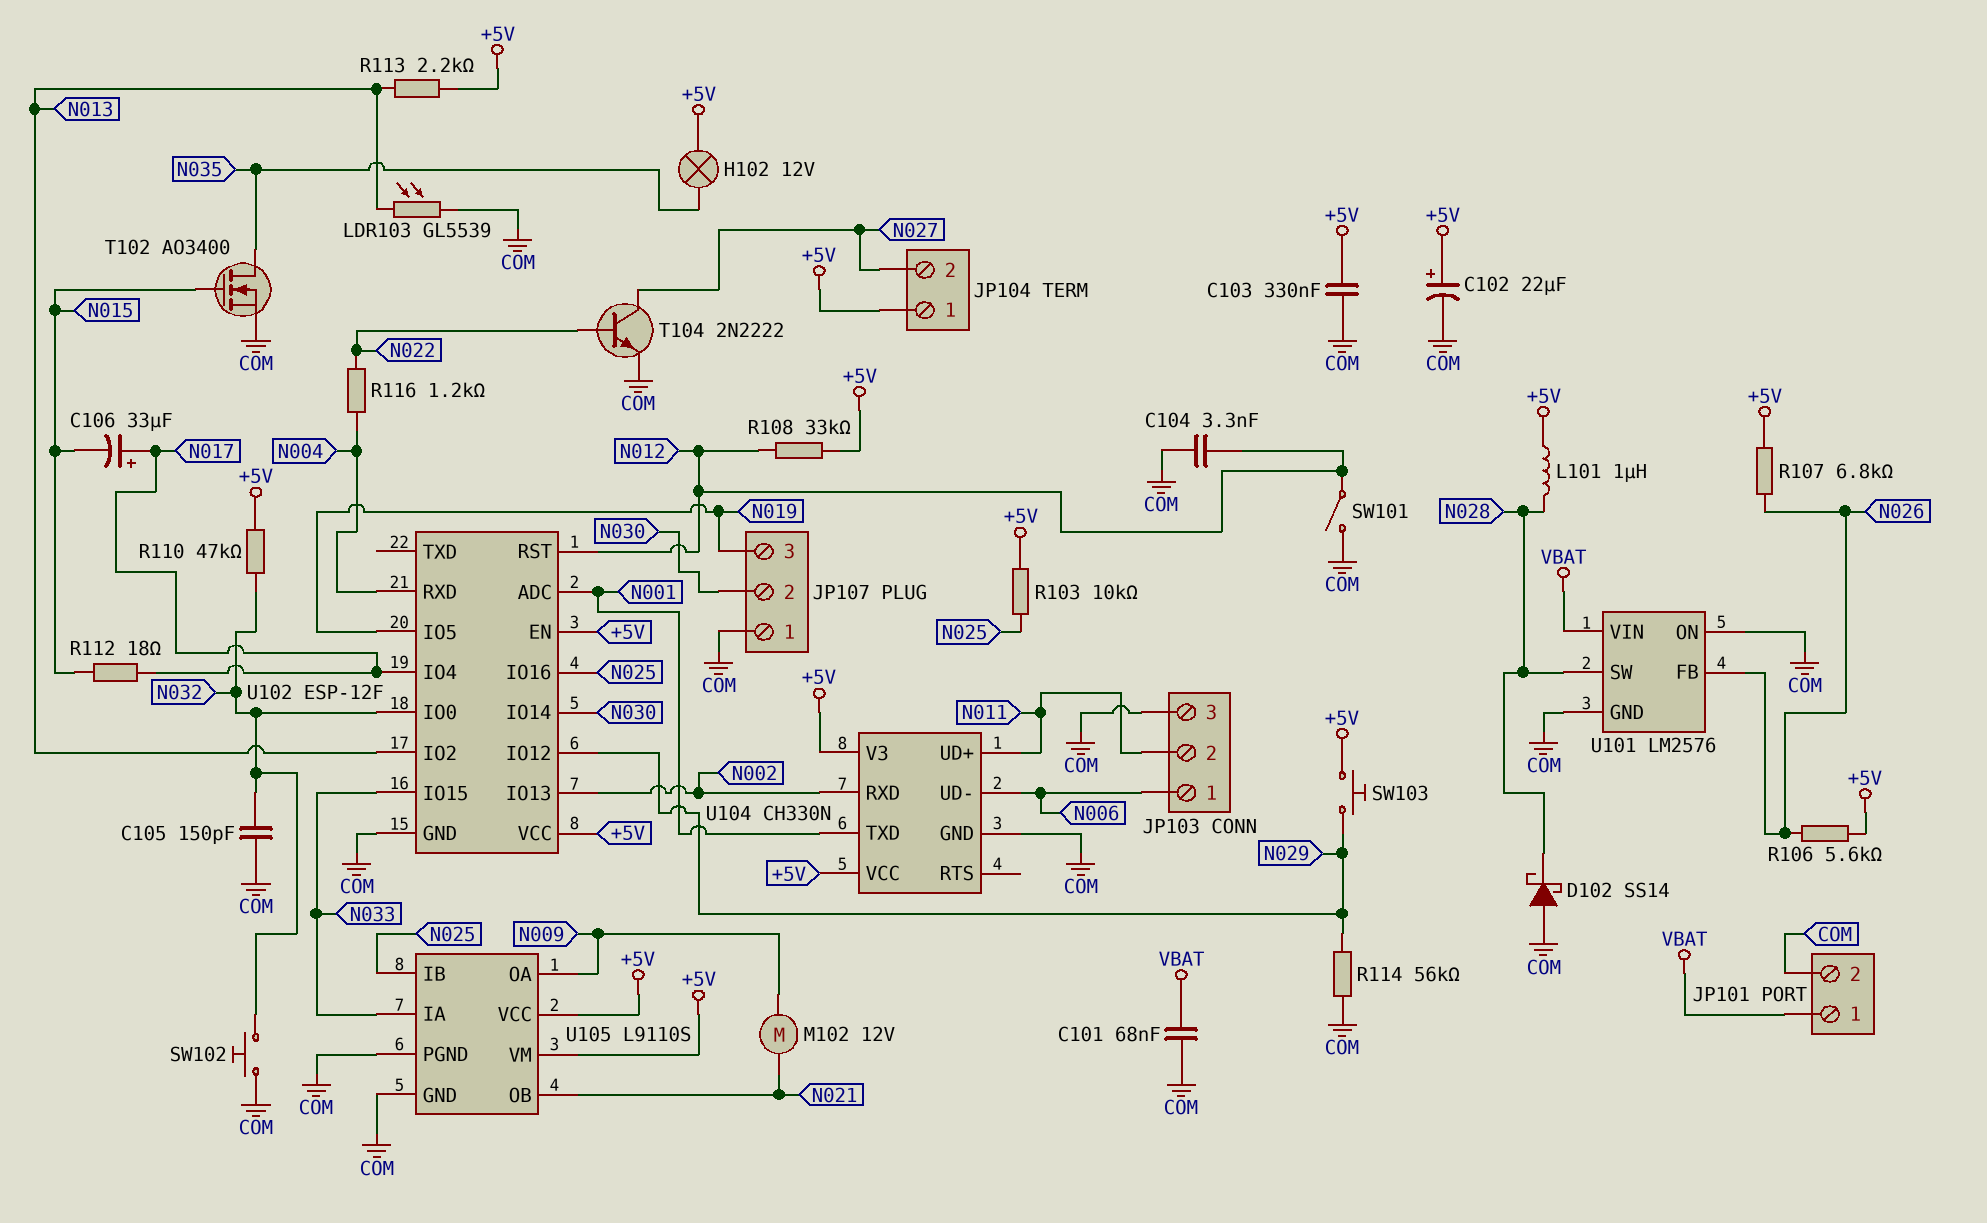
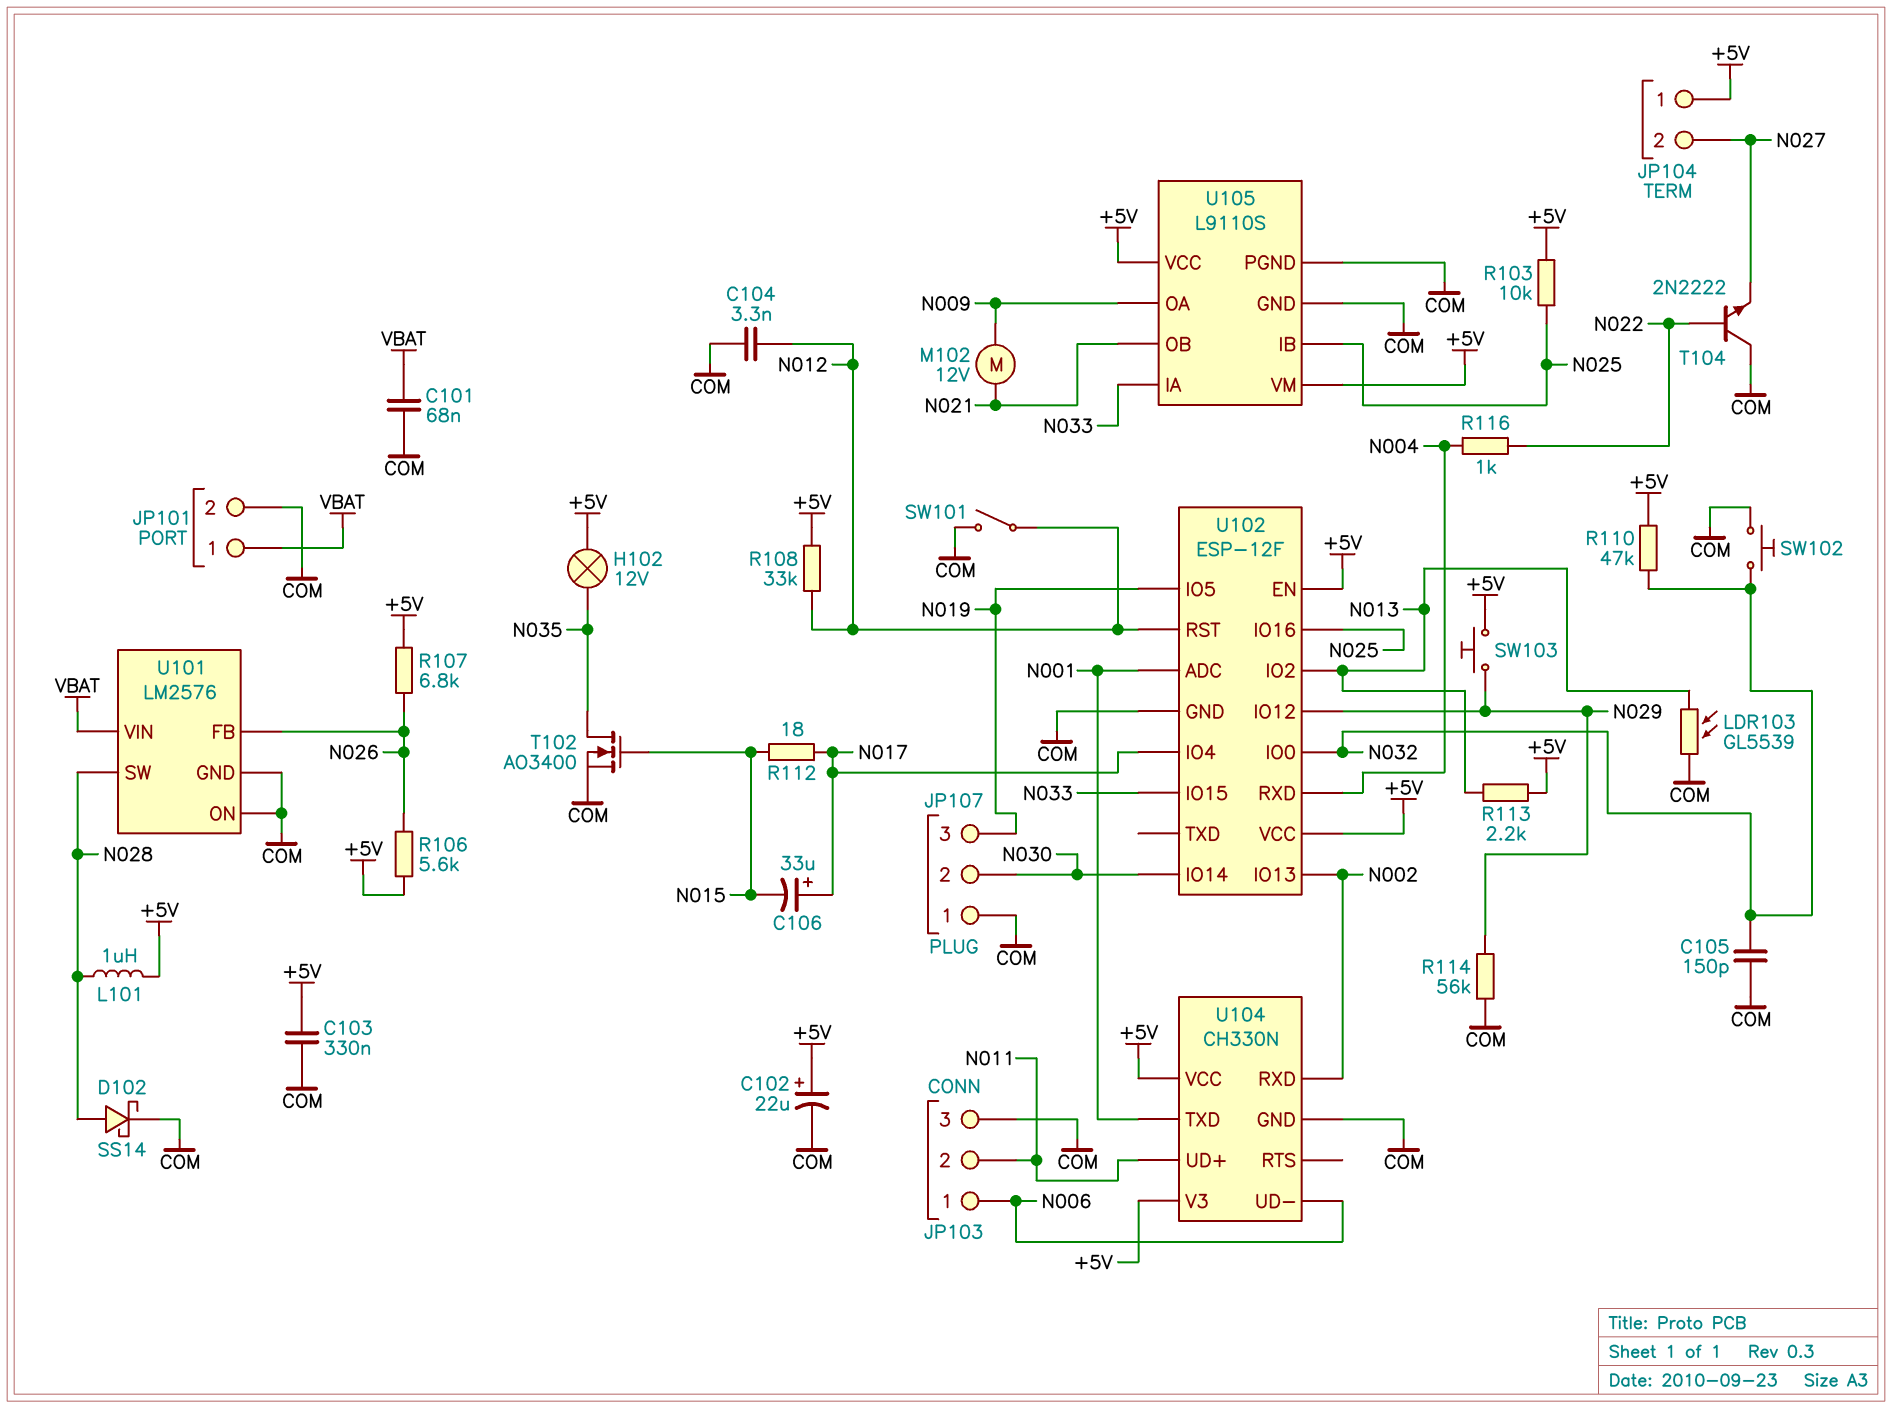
D102: schottky SS14 (A COM, K N028) -> schottky SS14 (A N028, K COM)
R116: 1.2k (N004, N022) -> 1k (N004, N022)
T104: NPN 2N2222 (B N022, C N027, E COM) -> NPN 2N2222 (B N022, C COM, E N027)

